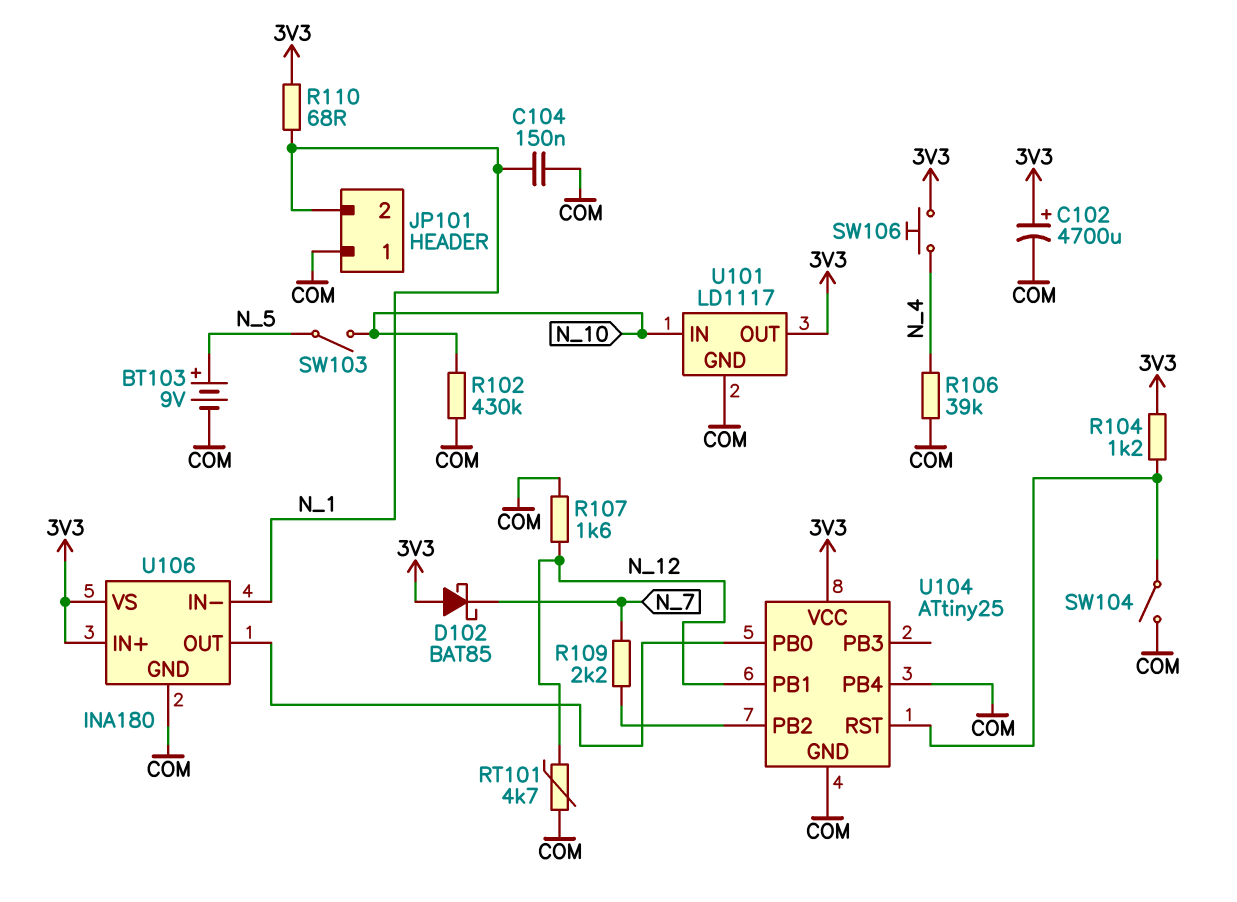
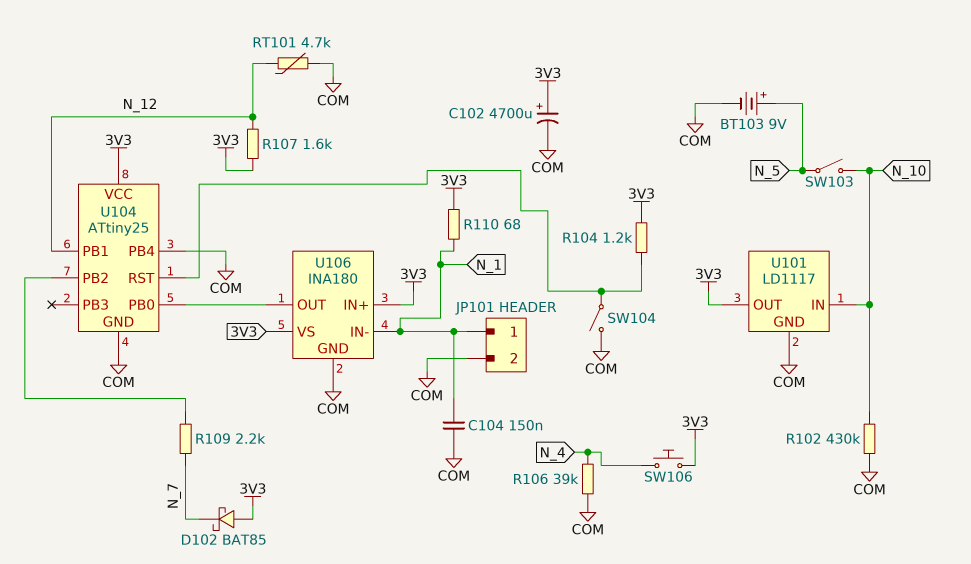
JP101 pin 1: COM -> N_1
JP101 pin 2: N_1 -> COM
R107: 1.6k (COM, N_12) -> 1.6k (3V3, N_12)

